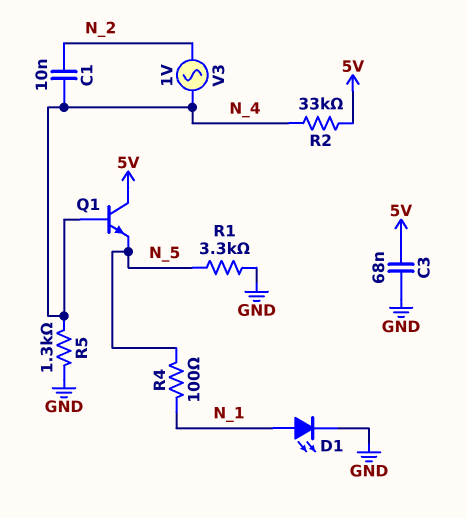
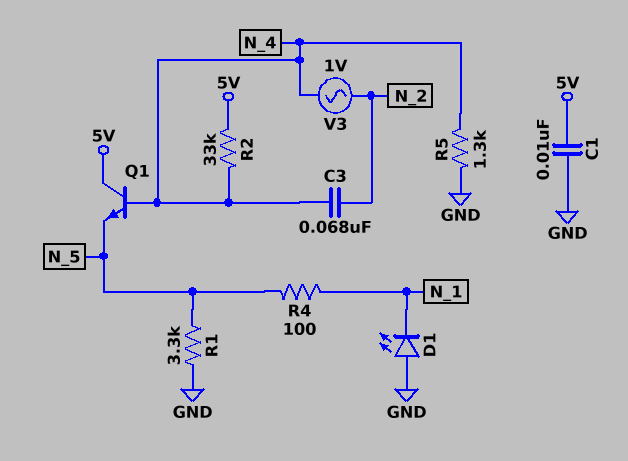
C1: 10nF (N_2, N_4) -> 10nF (5V, GND)
C3: 68nF (5V, GND) -> 68nF (N_2, N_4)
D1: LED (A N_1, K GND) -> LED (A GND, K N_1)

